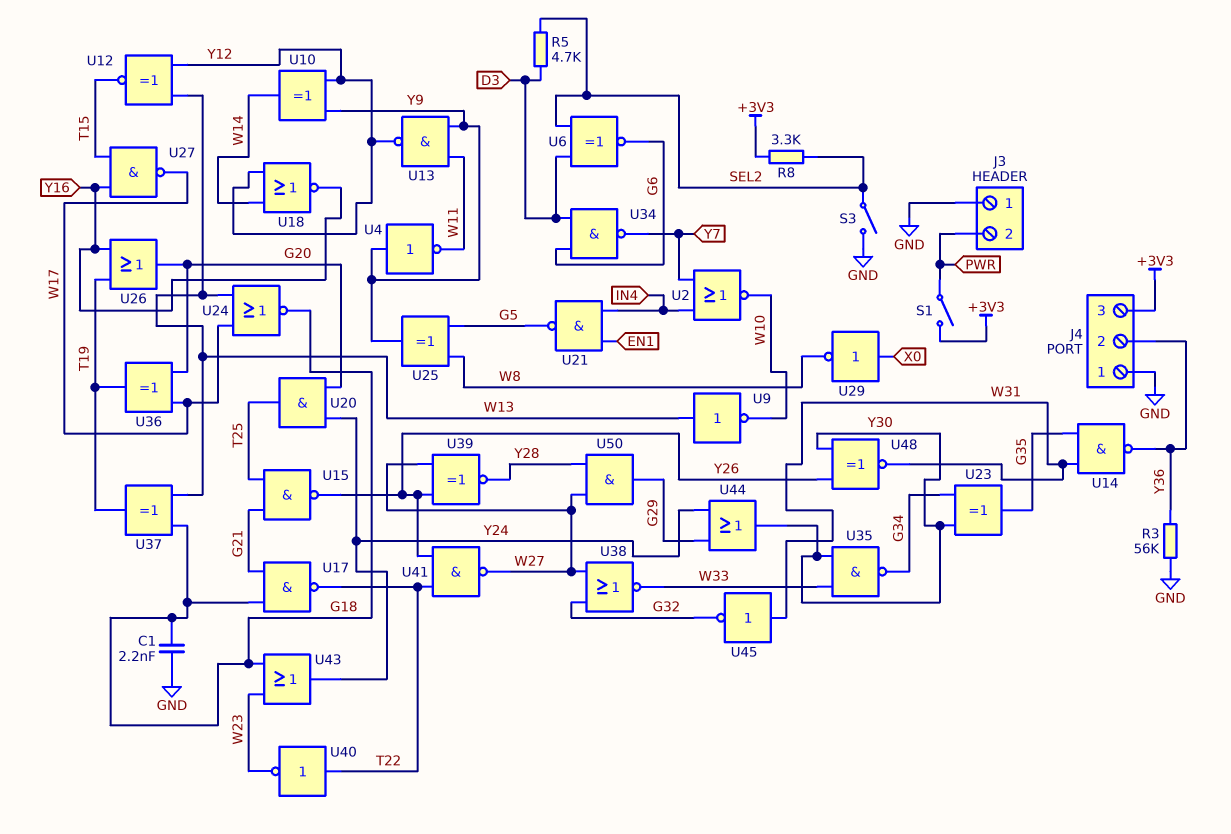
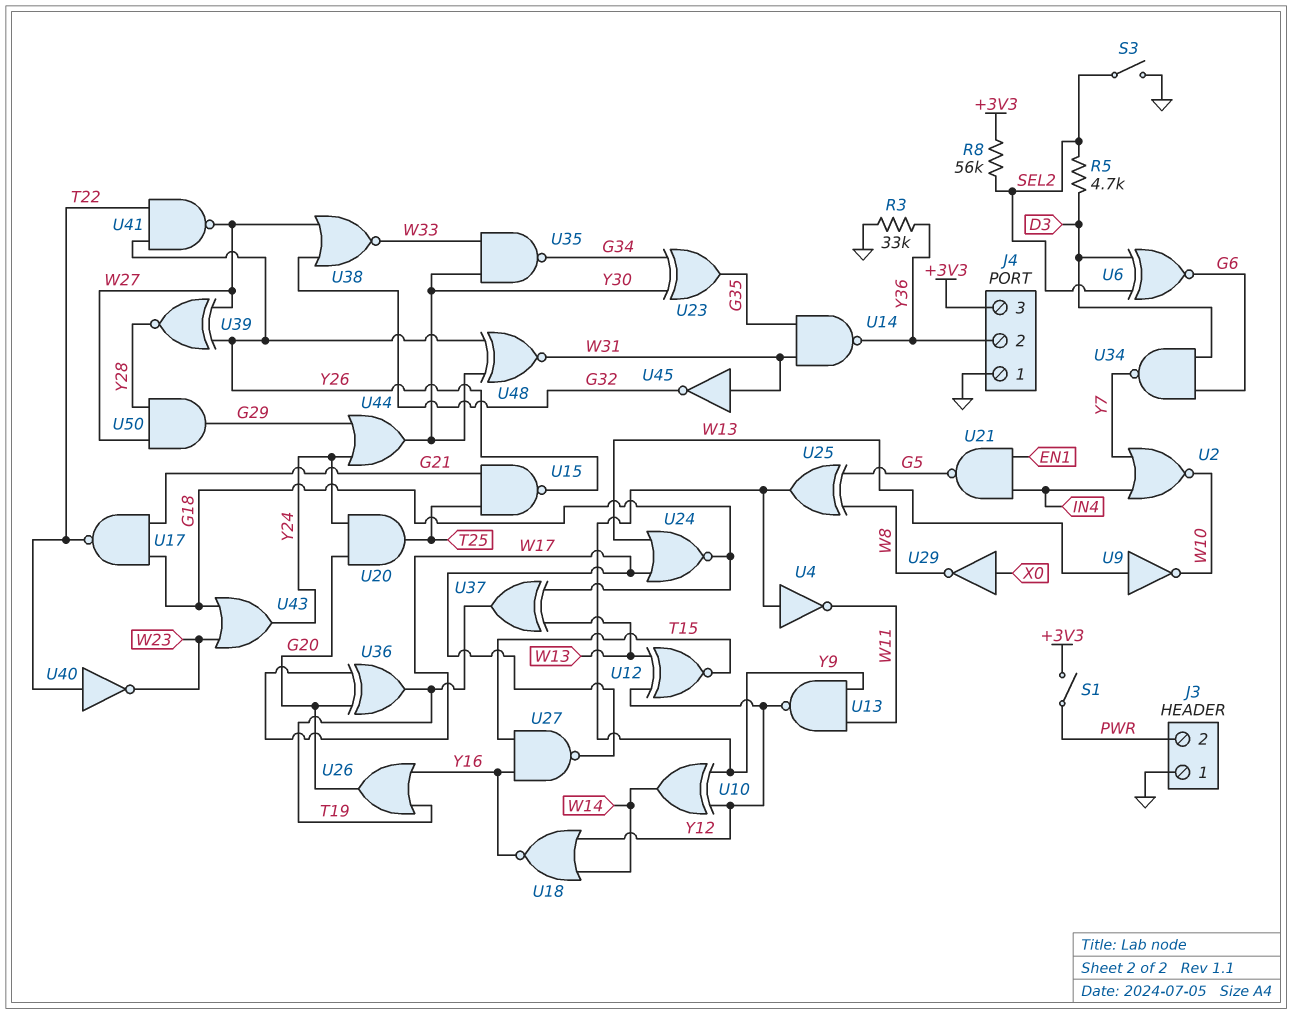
C1: 2.2nF (G18, GND) -> none
R3: 56k (GND, Y36) -> 33k (GND, Y36)
R8: 3.3k (+3V3, SEL2) -> 56k (+3V3, SEL2)

